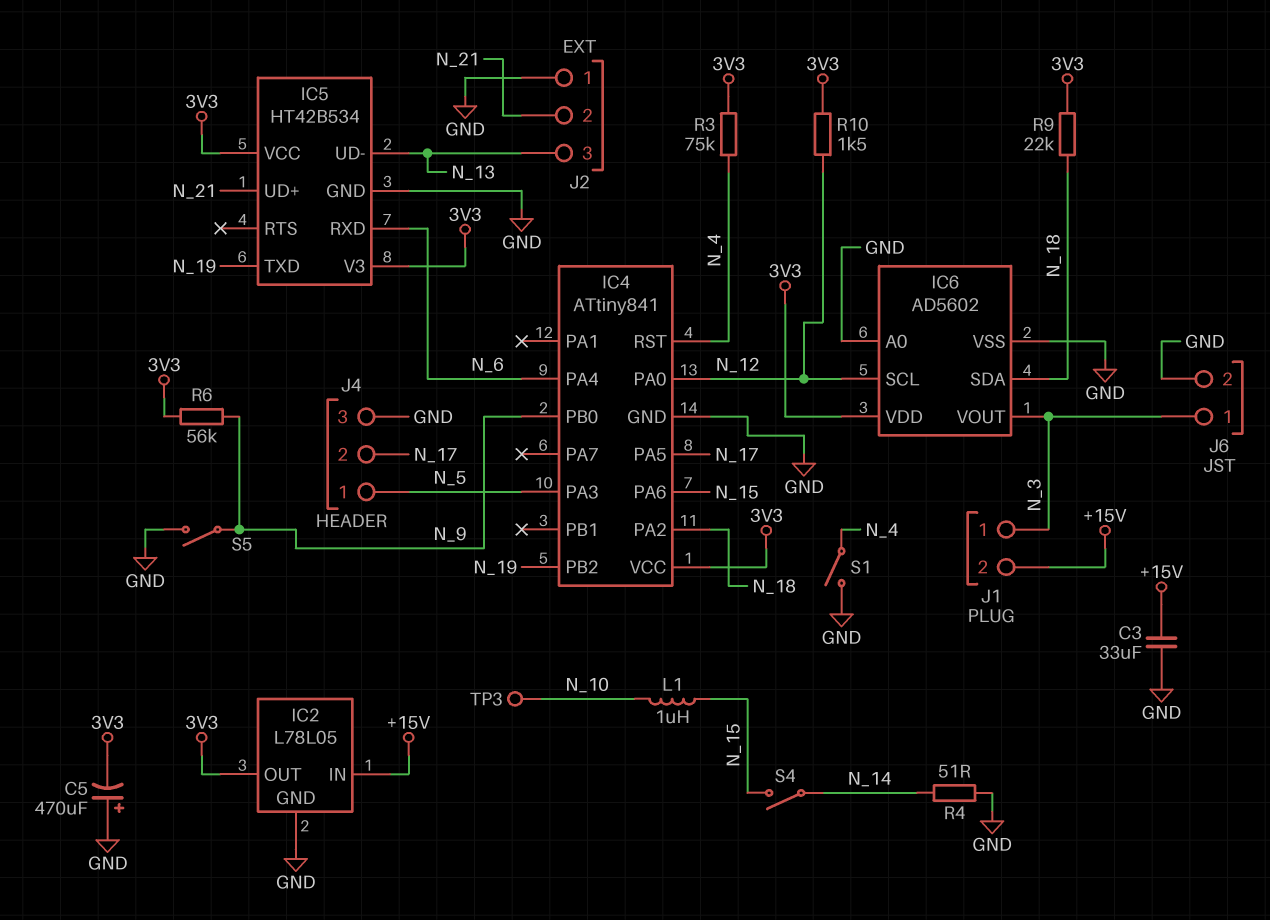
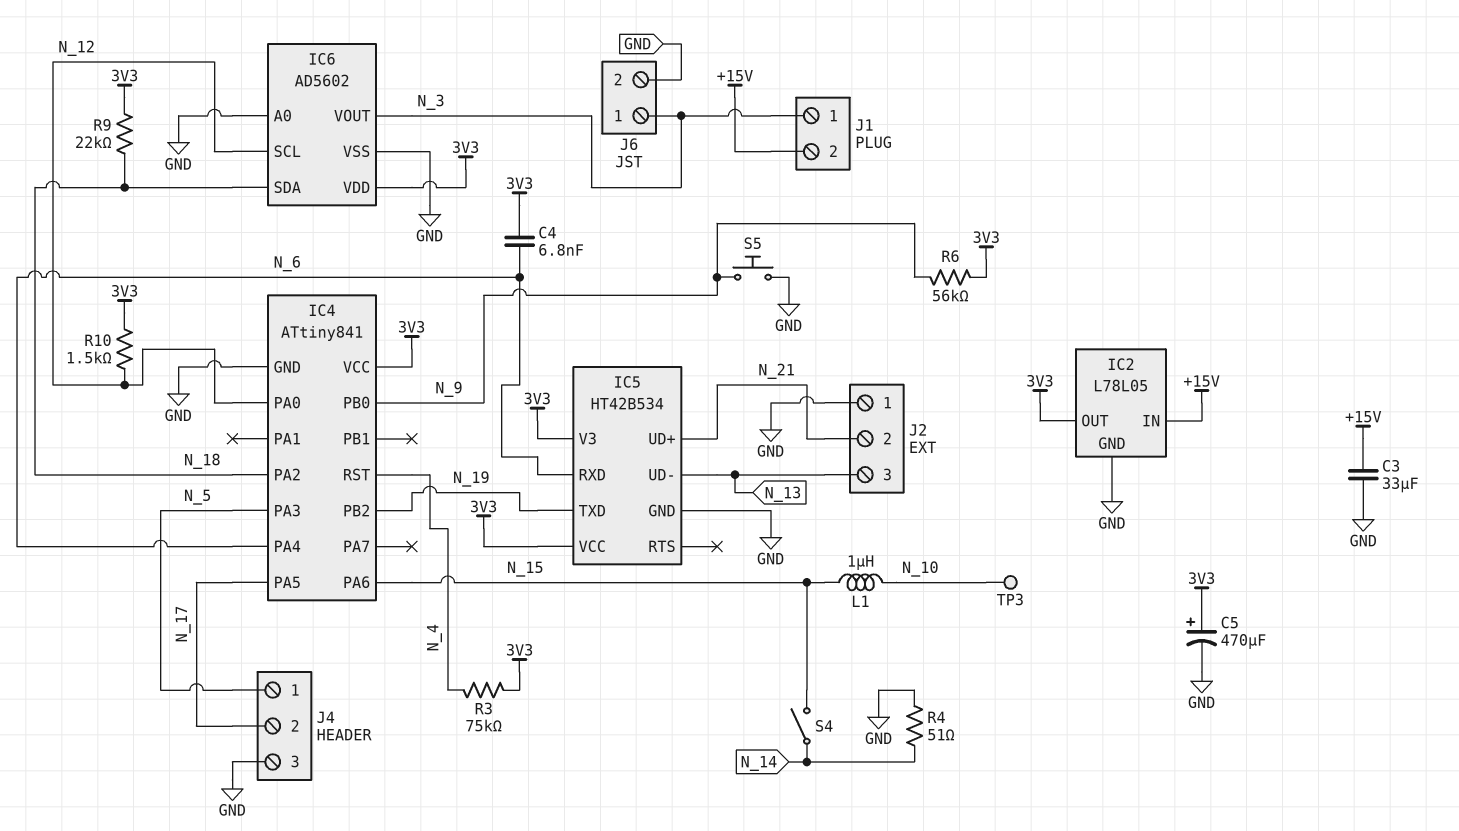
C4: none -> 6.8nF (3V3, N_6)
C5: 470uF (plus GND, minus 3V3) -> 470uF (plus 3V3, minus GND)
S1: switch (GND, N_4) -> none
S5: switch (GND, N_9) -> button (GND, N_9)

